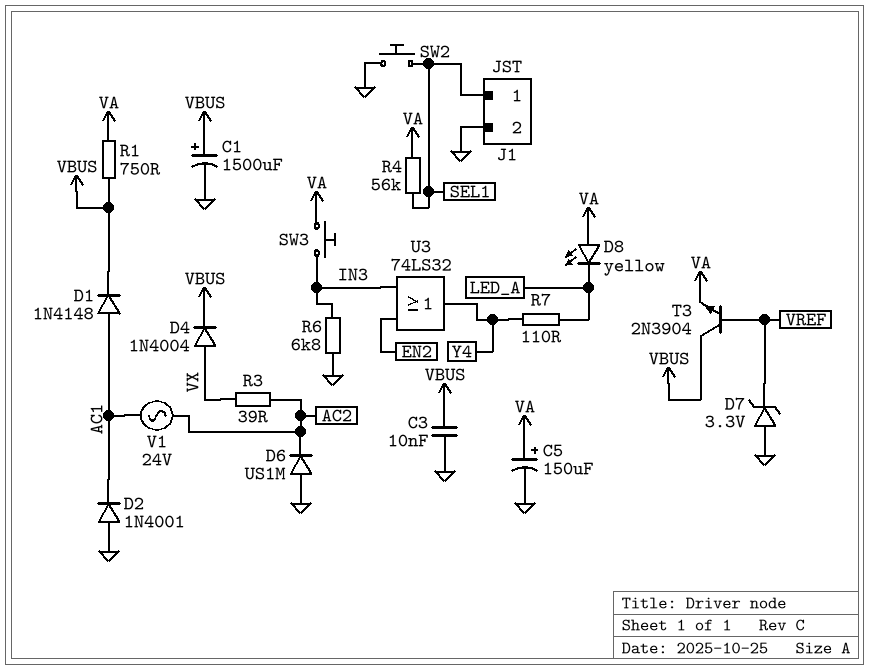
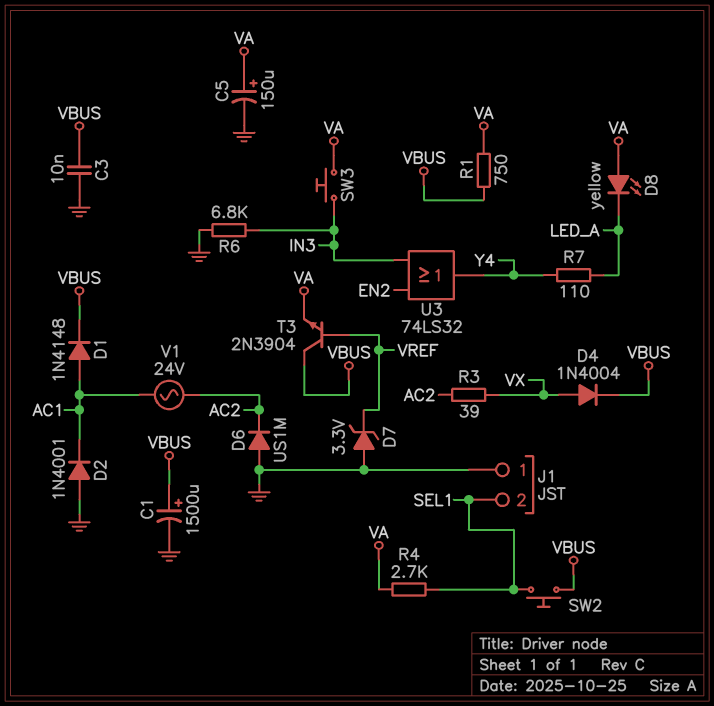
J1 pin 1: SEL1 -> GND
J1 pin 2: GND -> SEL1
R4: 56k (SEL1, VA) -> 2.7k (SEL1, VA)
SW2: button (GND, SEL1) -> button (SEL1, VBUS)

